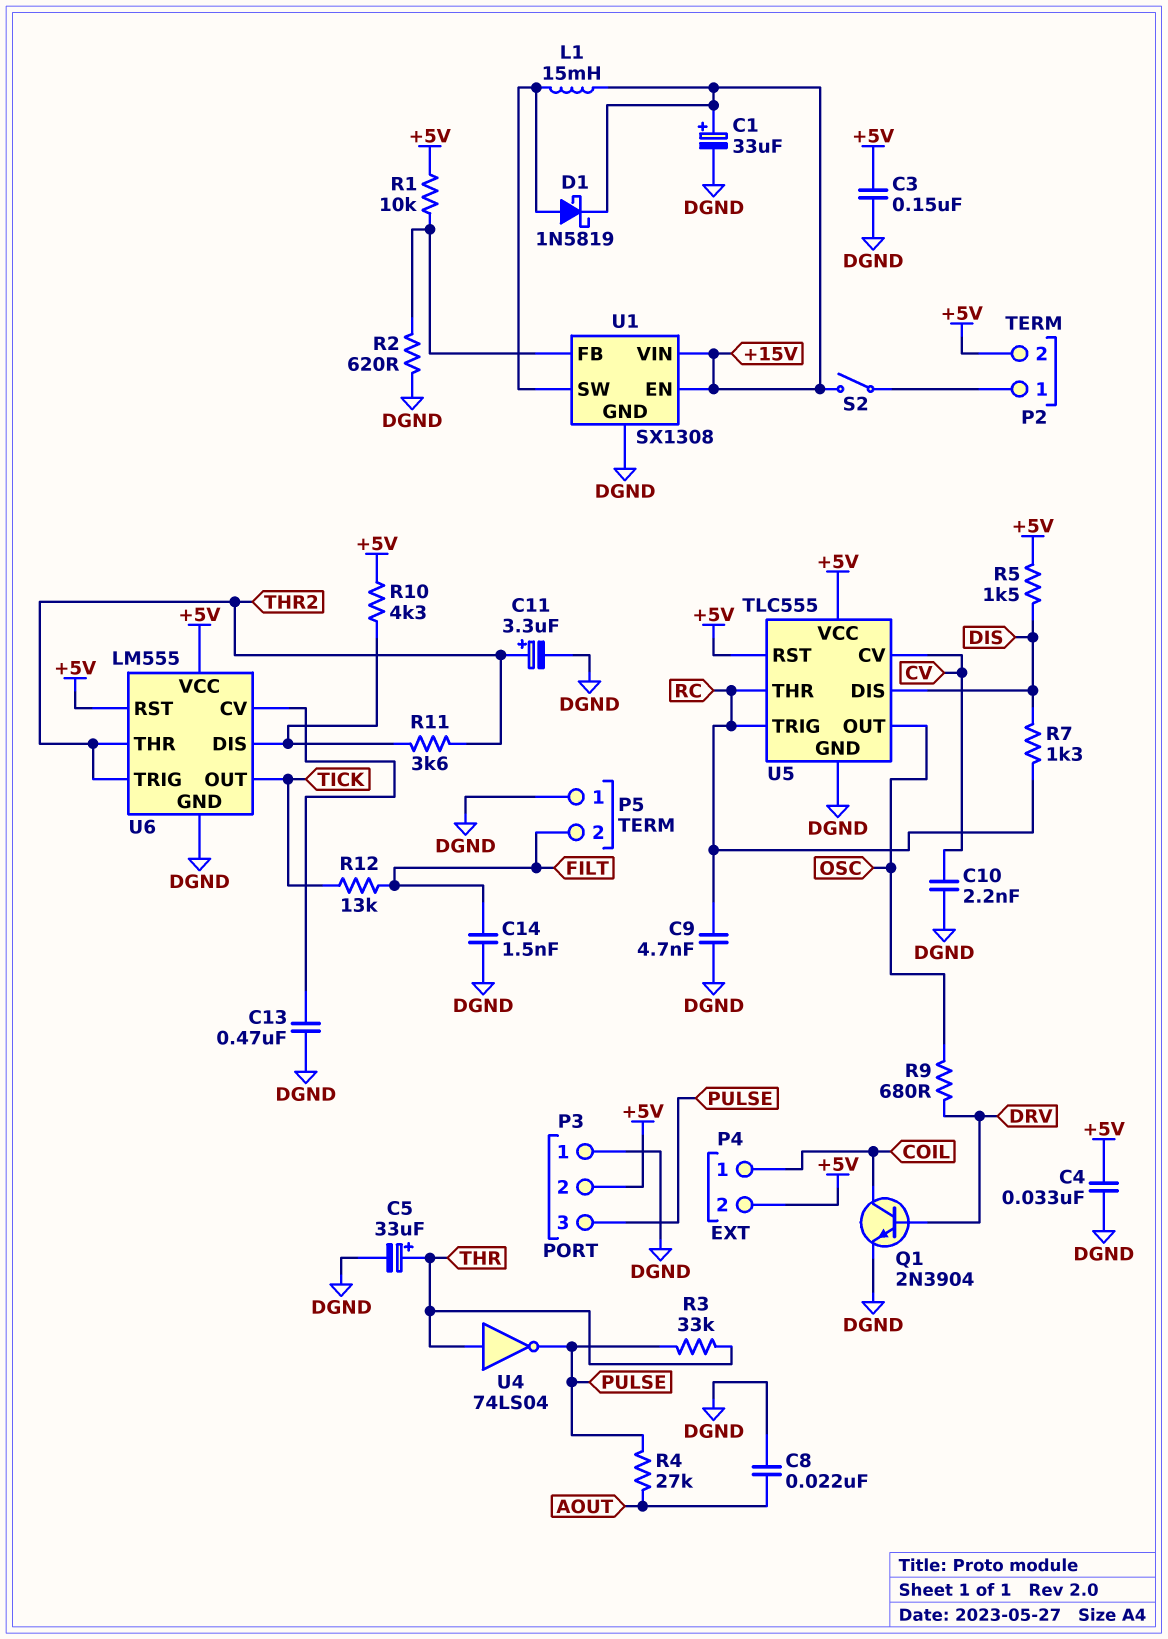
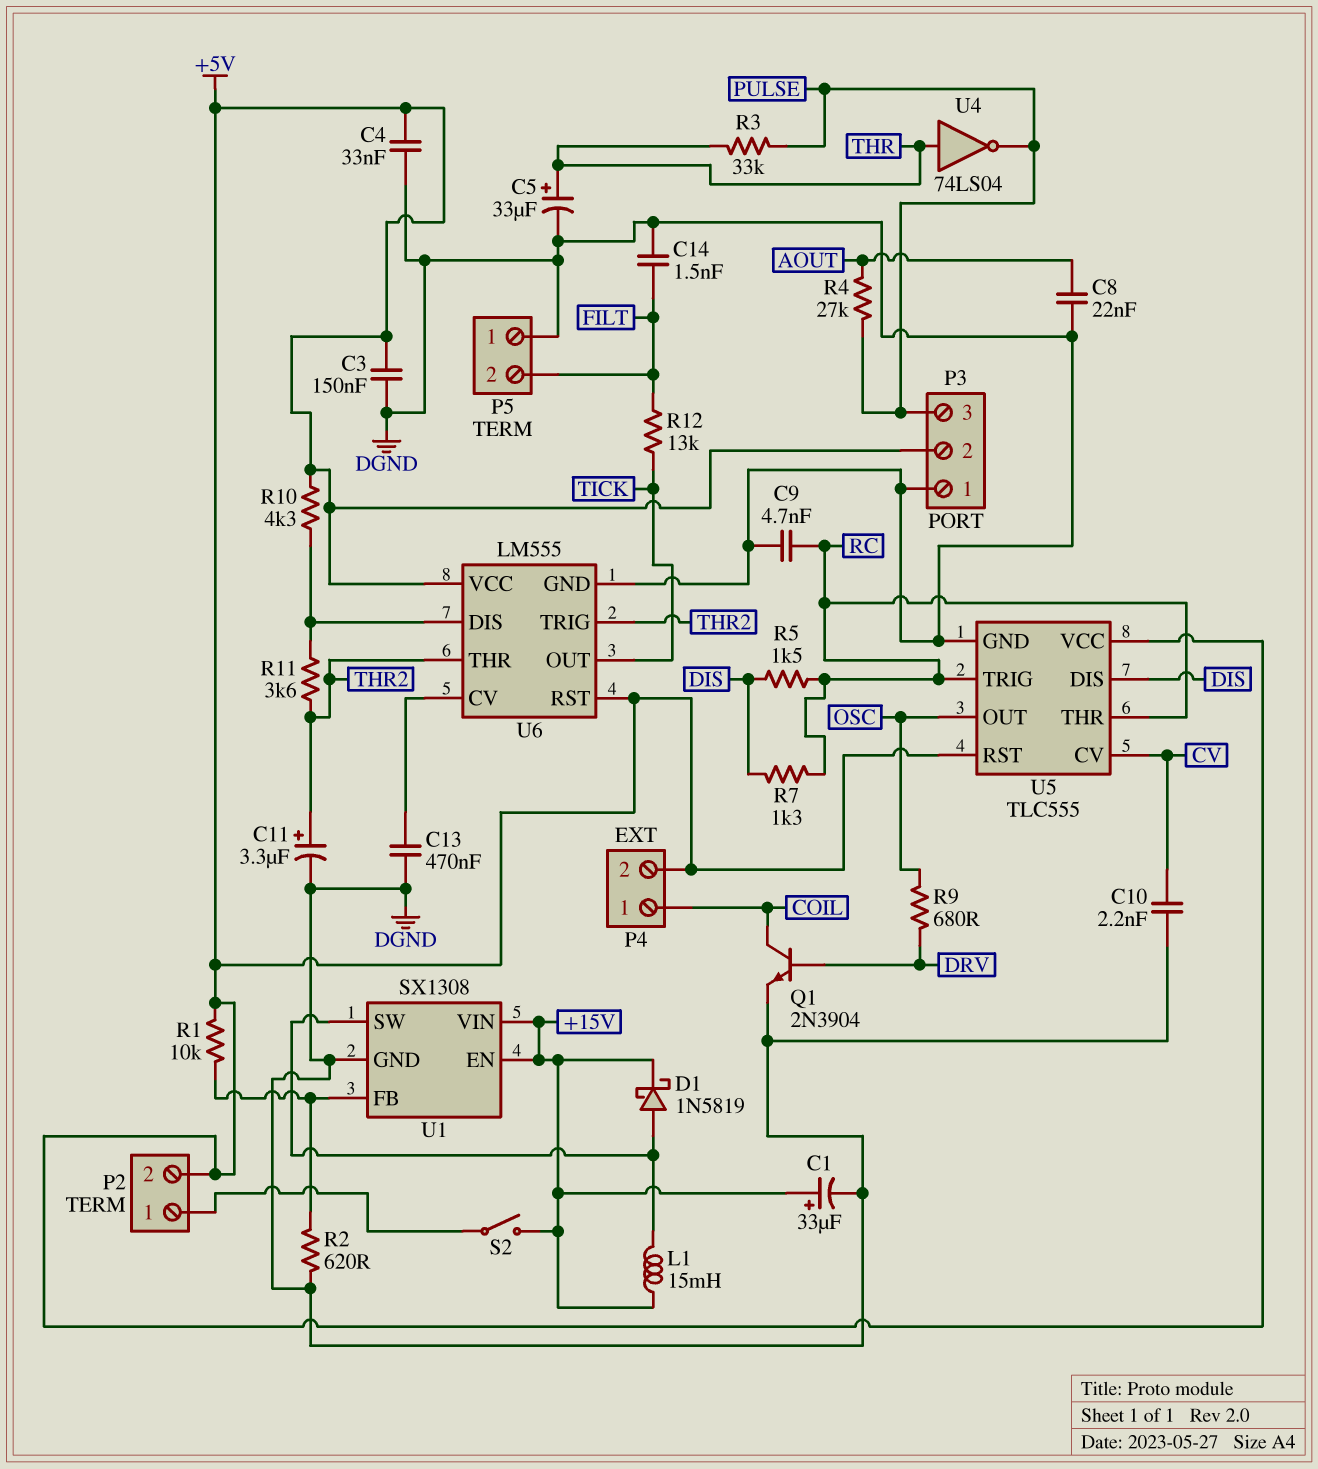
R5: 1.5k (+5V, DIS) -> 1.5k (DIS, RC)

